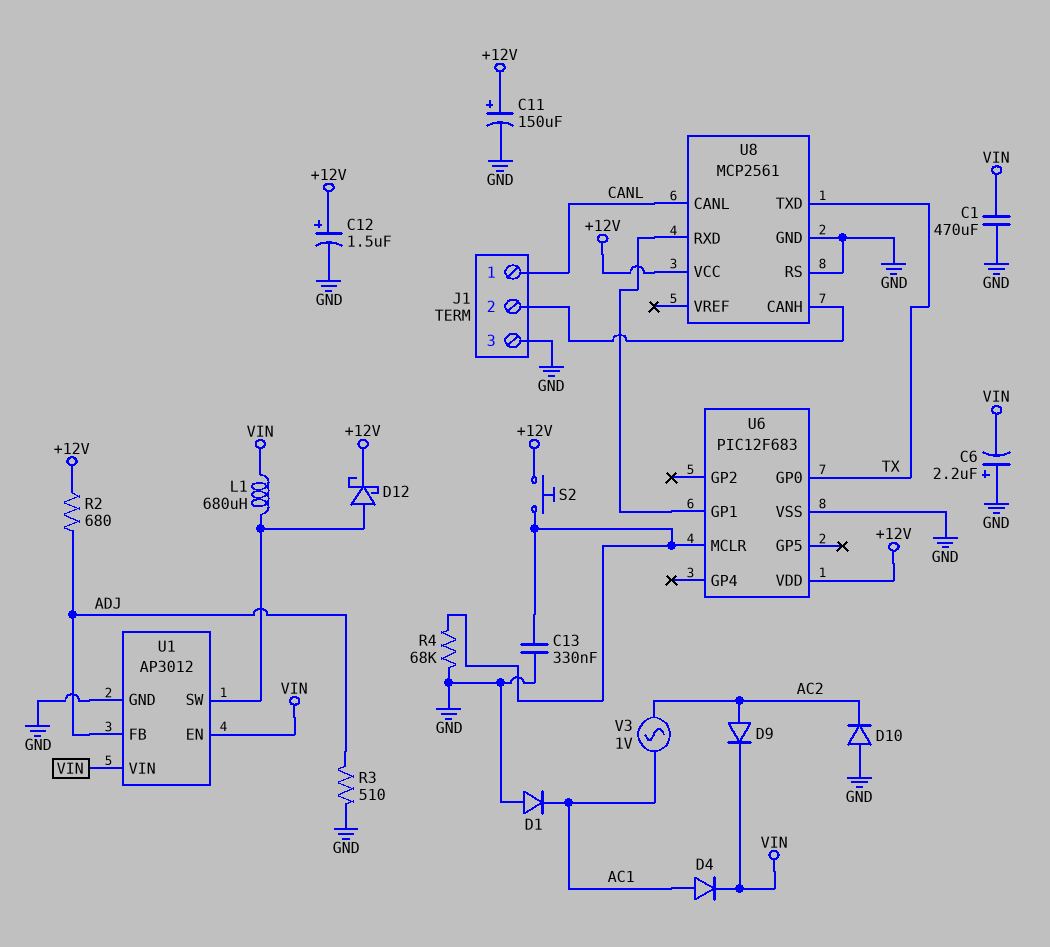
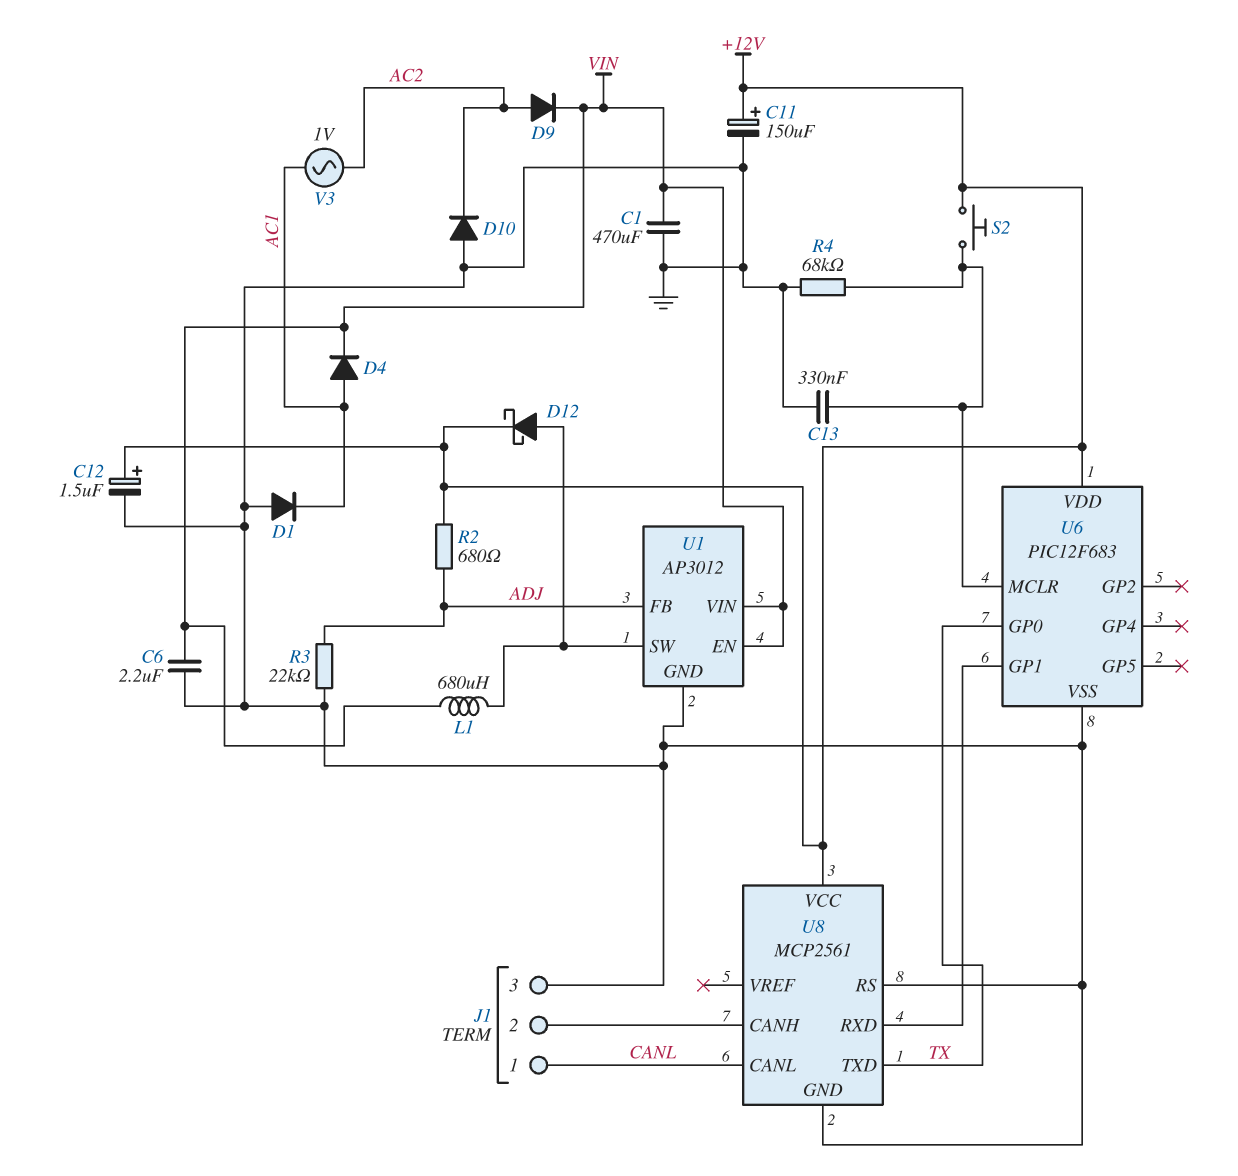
C6: 2.2uF (plus GND, minus VIN) -> 2.2uF (GND, VIN)
R3: 510 (ADJ, GND) -> 22k (ADJ, GND)

